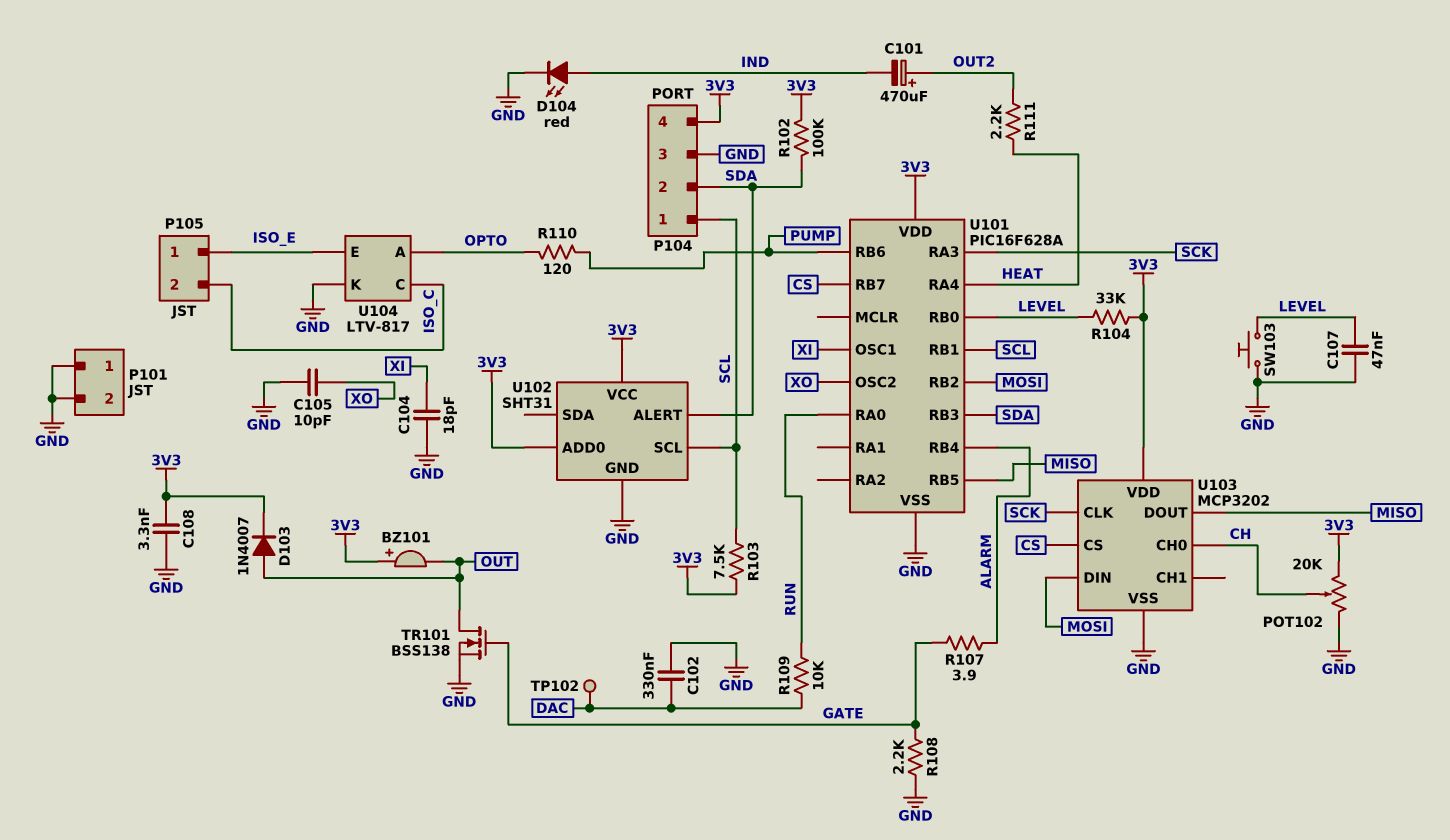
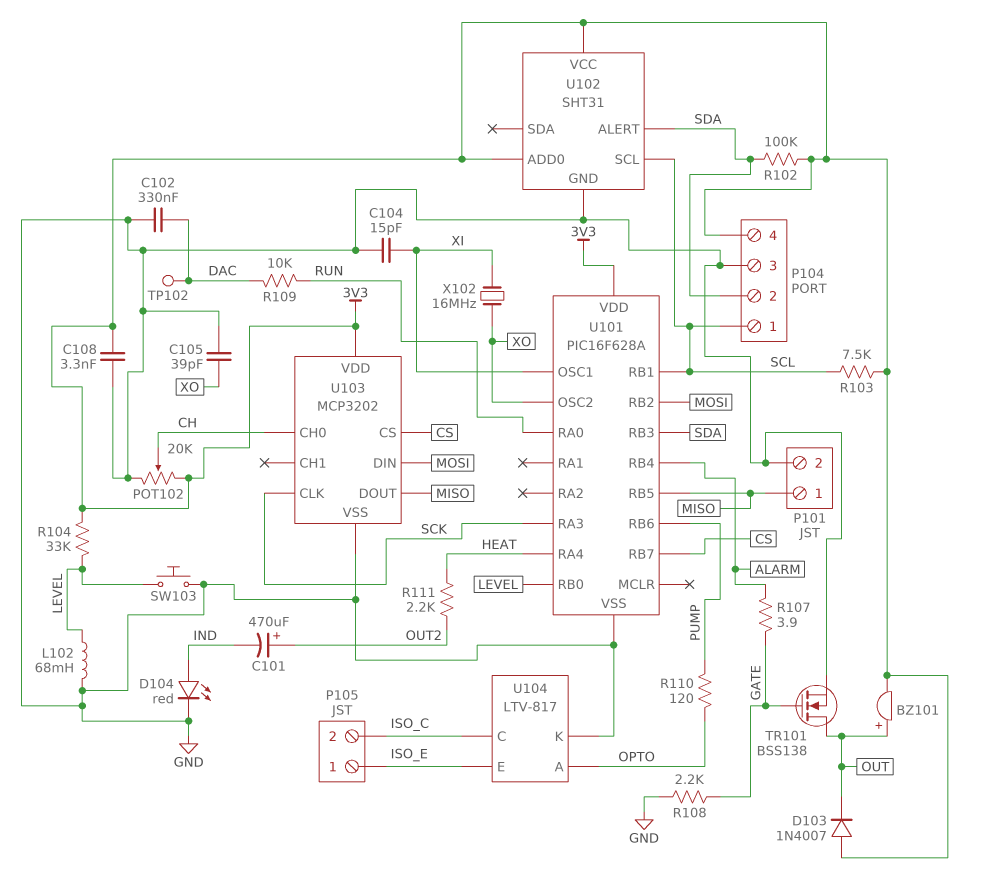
BZ101: buzzer (plus 3V3, minus OUT) -> buzzer (plus OUT, minus 3V3)
C104: 18pF (GND, XI) -> 15pF (GND, XI)
C105: 10pF (GND, XO) -> 39pF (GND, XO)
C107: 47nF (GND, LEVEL) -> none
D103: diode 1N4007 (A OUT, K 3V3) -> diode 1N4007 (A 3V3, K OUT)
L102: none -> 68mH (GND, LEVEL)
P101 pin 1: GND -> MISO
X102: none -> 16MHz (XI, XO)

